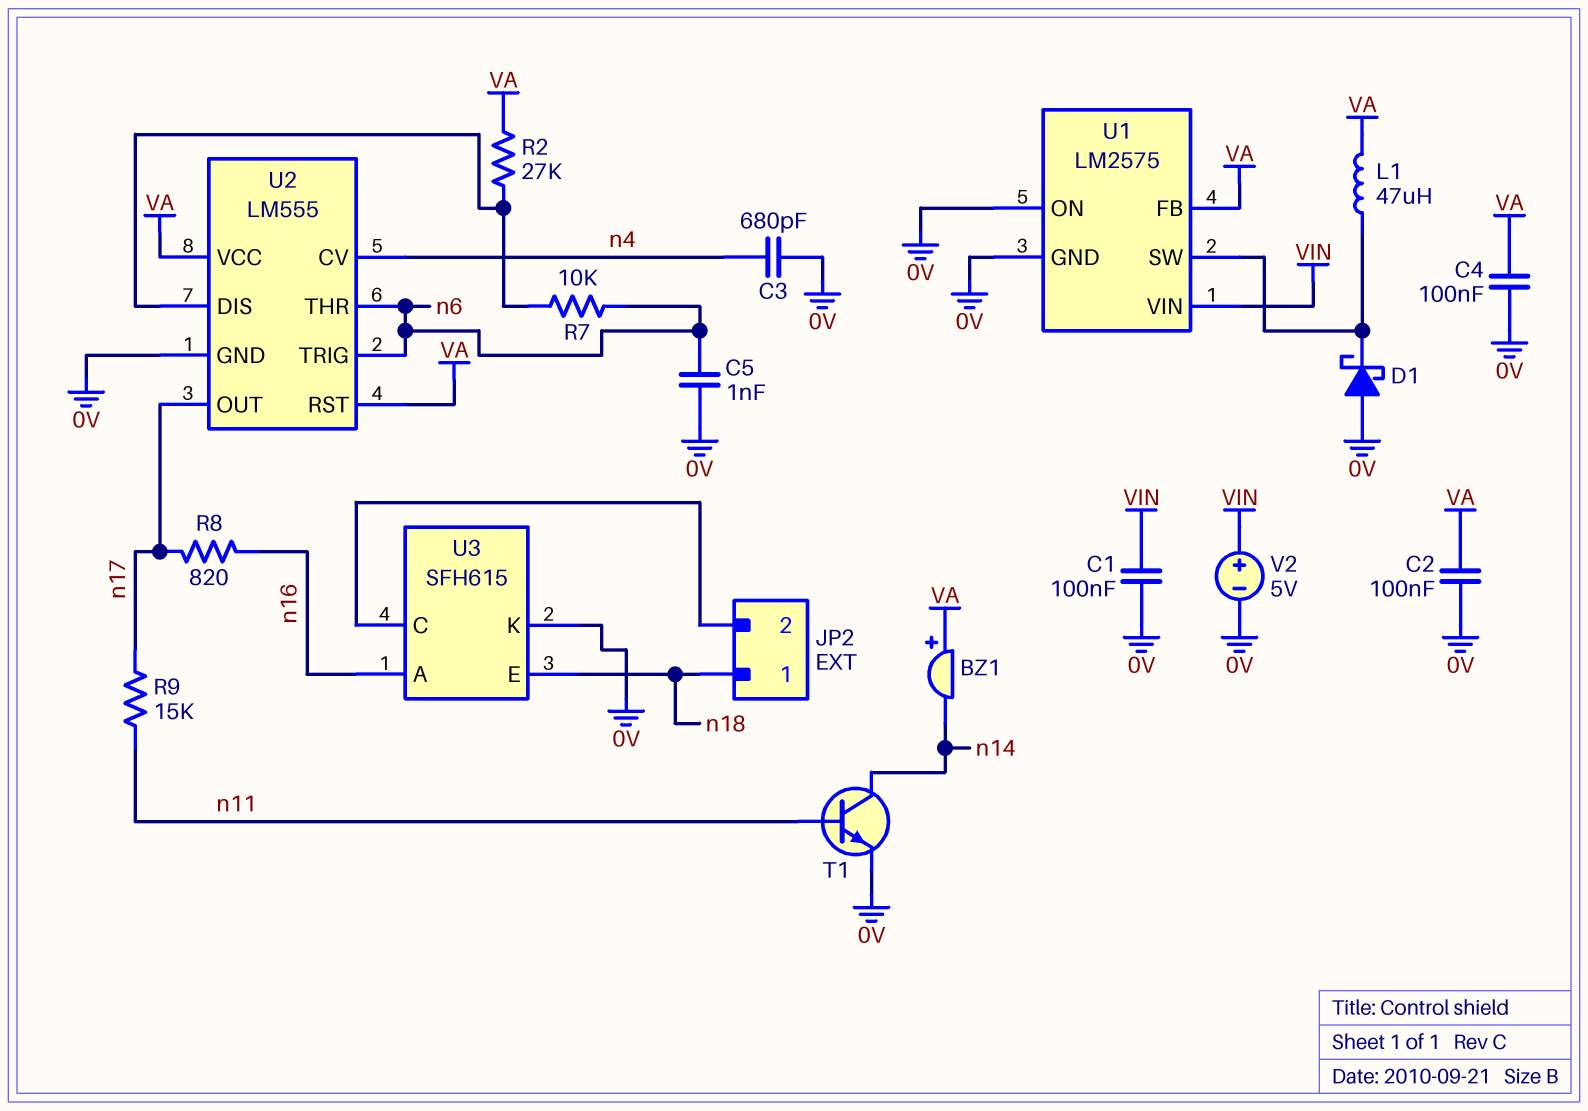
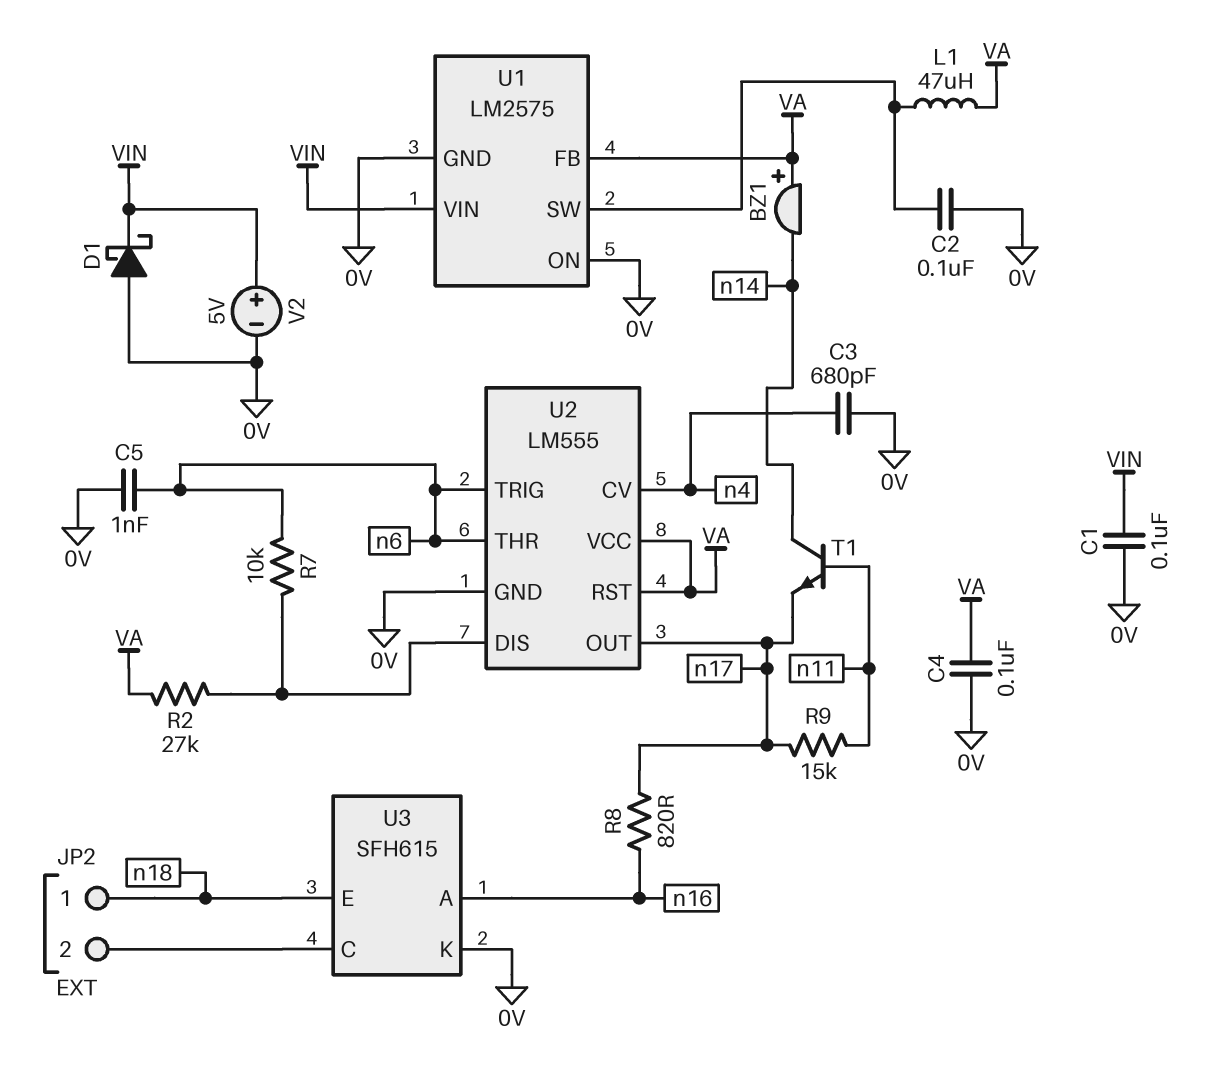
C2: 100nF (0V, VA) -> 100nF (0V, U1/SW)
D1: schottky (A 0V, K U1/SW) -> schottky (A 0V, K VIN)
T1: NPN (B n11, C n14, E 0V) -> NPN (B n11, C n14, E n17)

